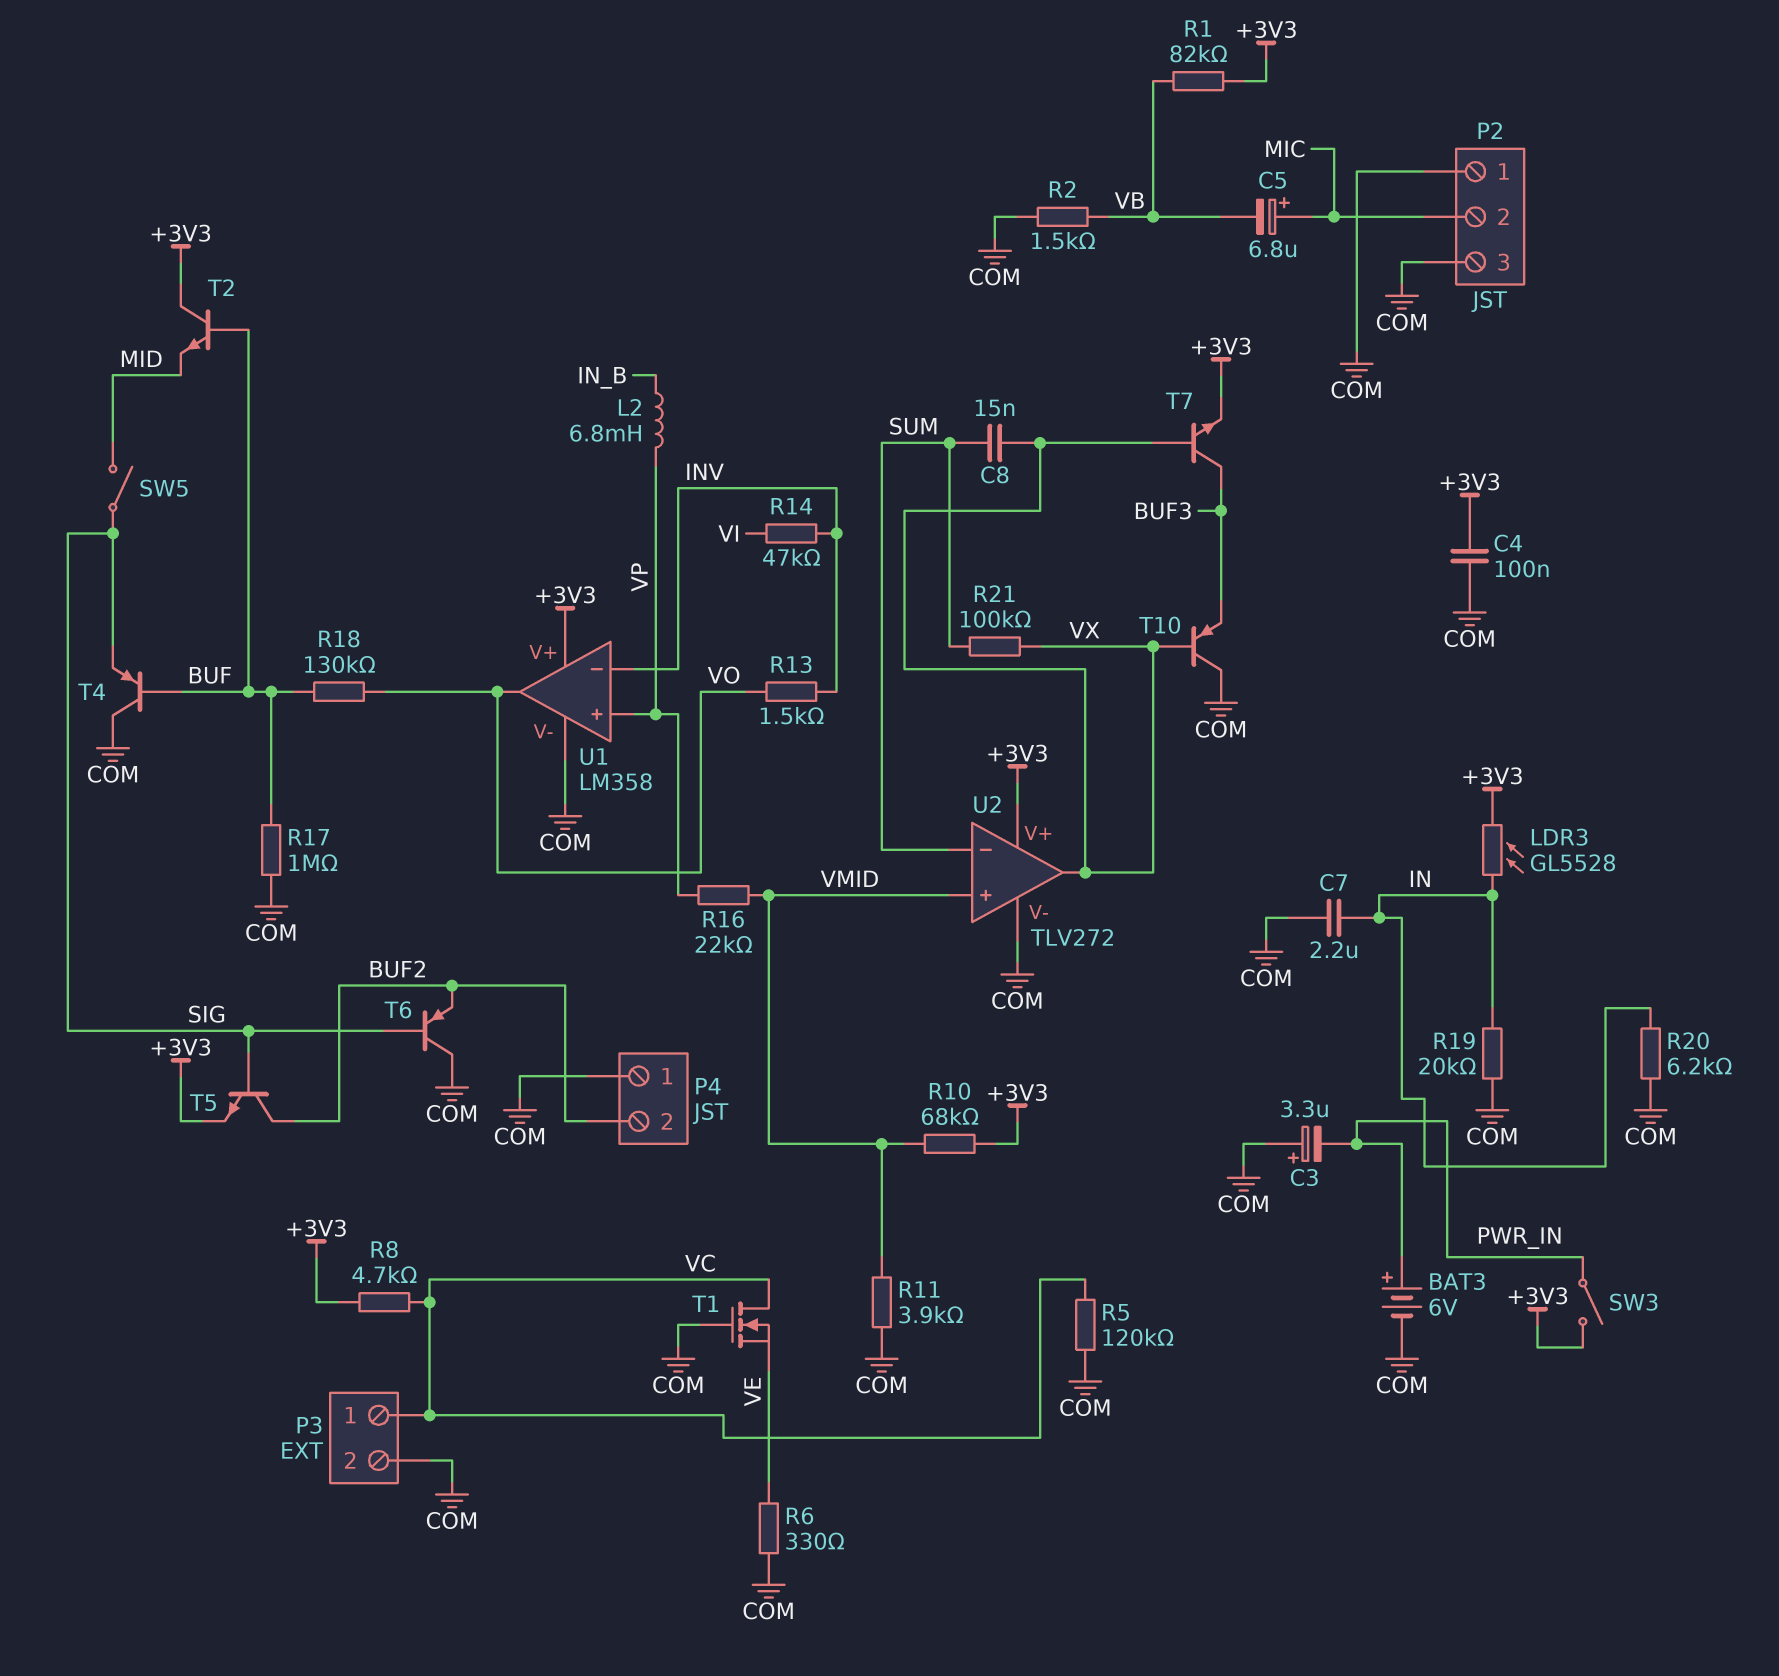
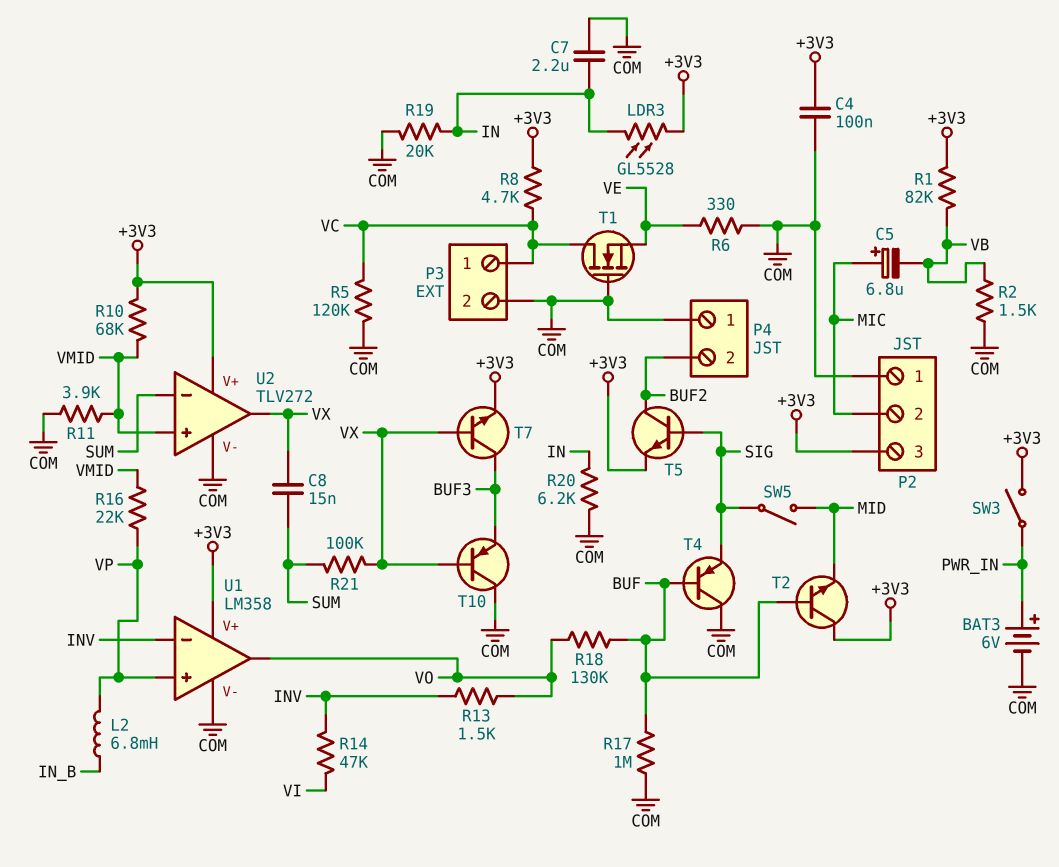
C3: 3.3uF (plus COM, minus PWR_IN) -> none
P2 pin 3: COM -> +3V3
T6: PNP (B SIG, C COM, E BUF2) -> none

